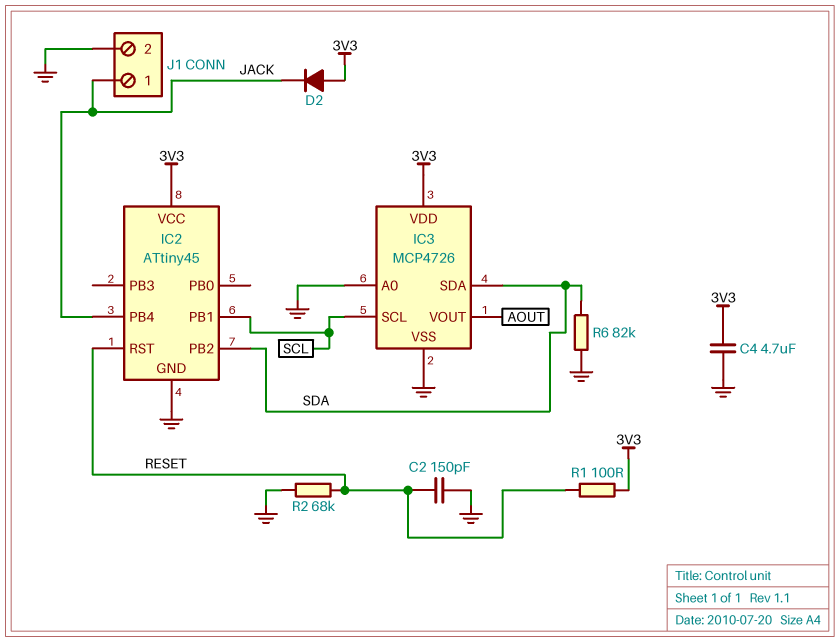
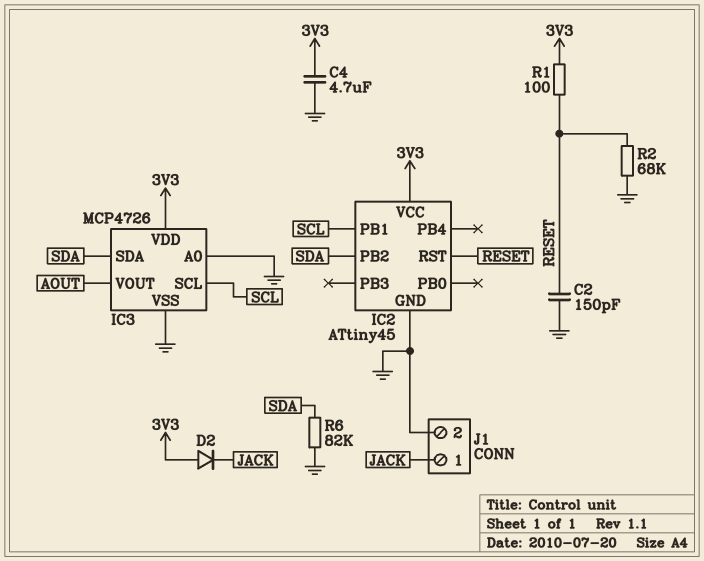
IC2 pin PB4: JACK -> none

